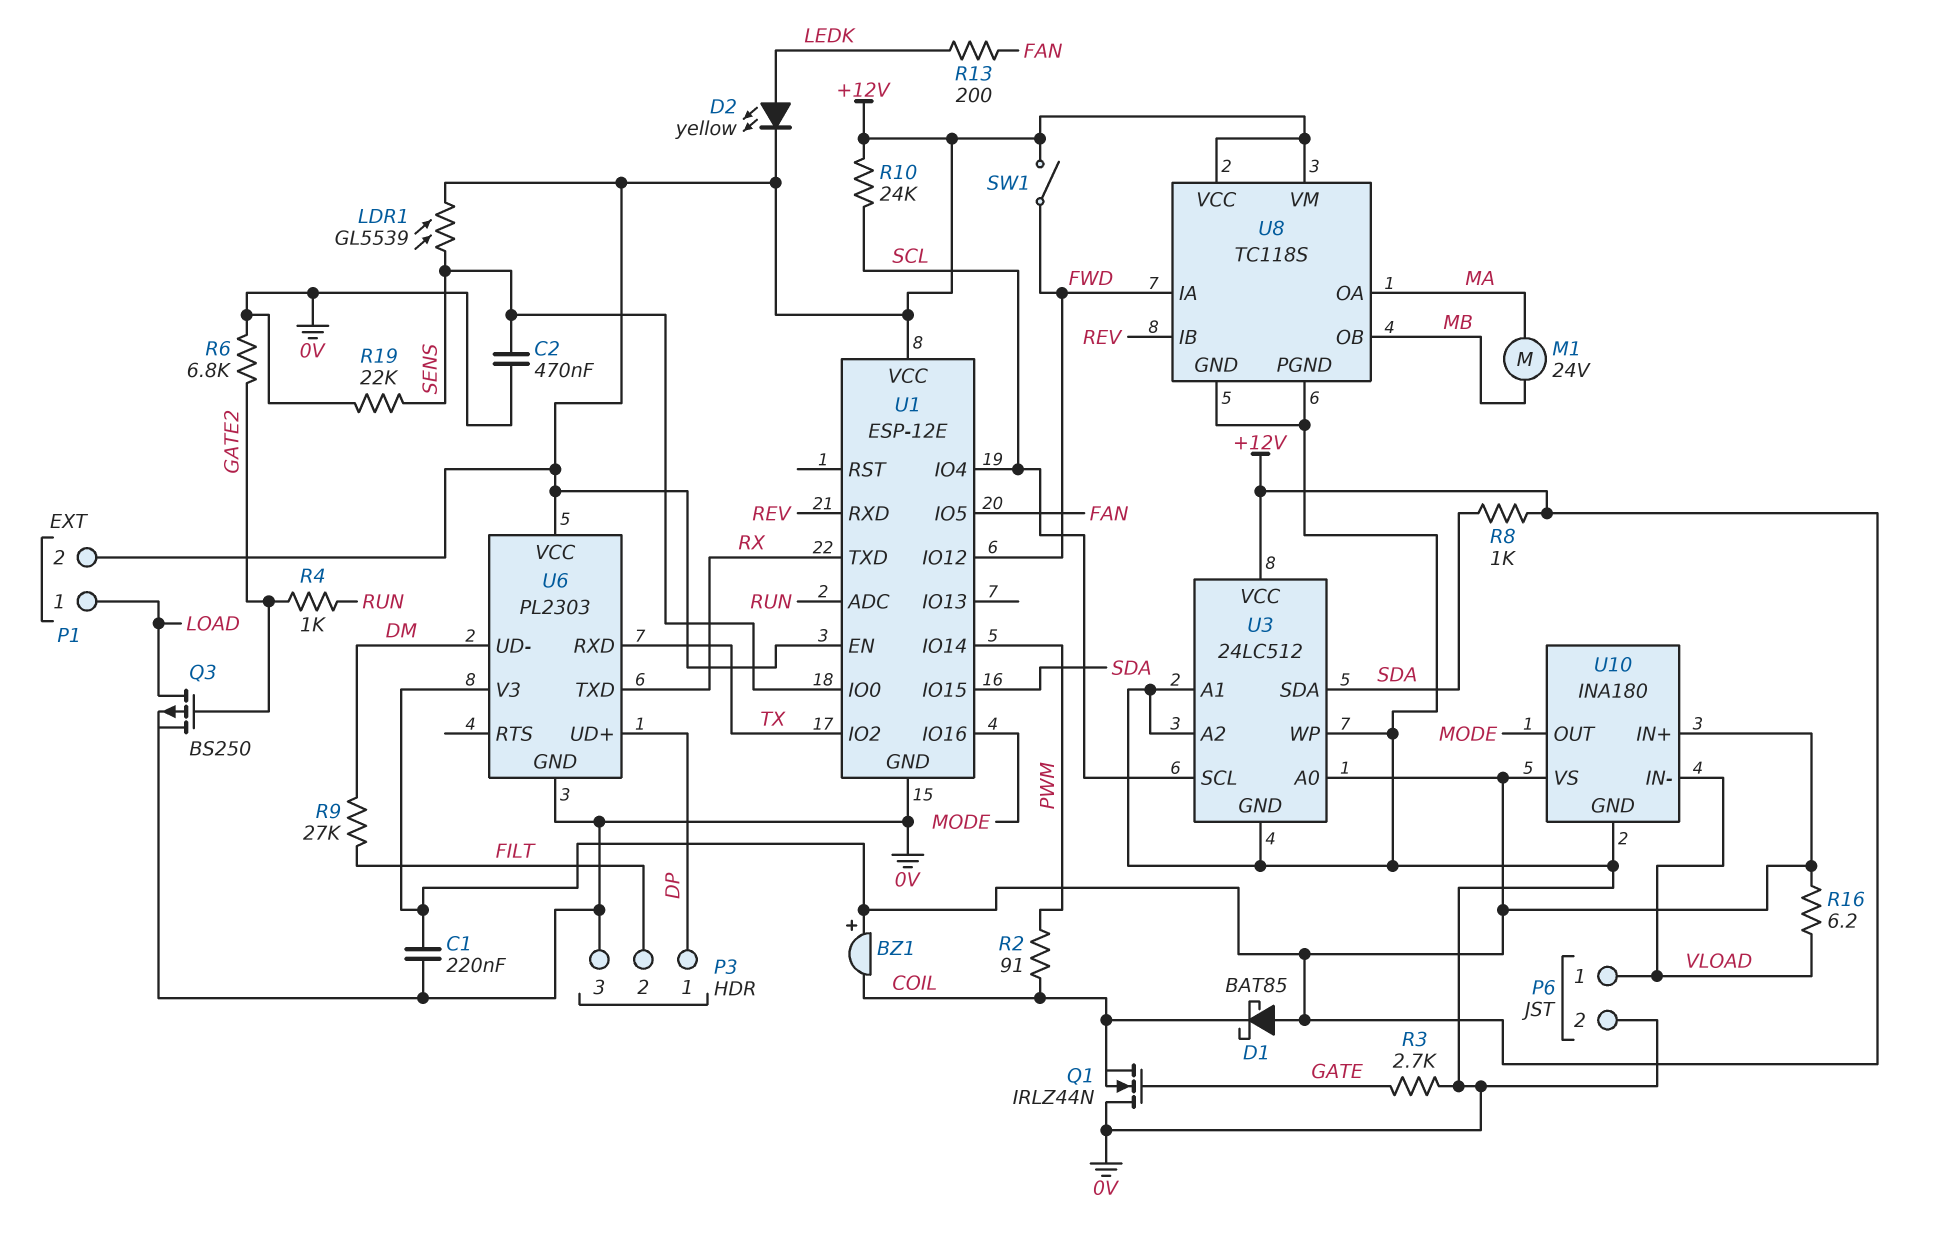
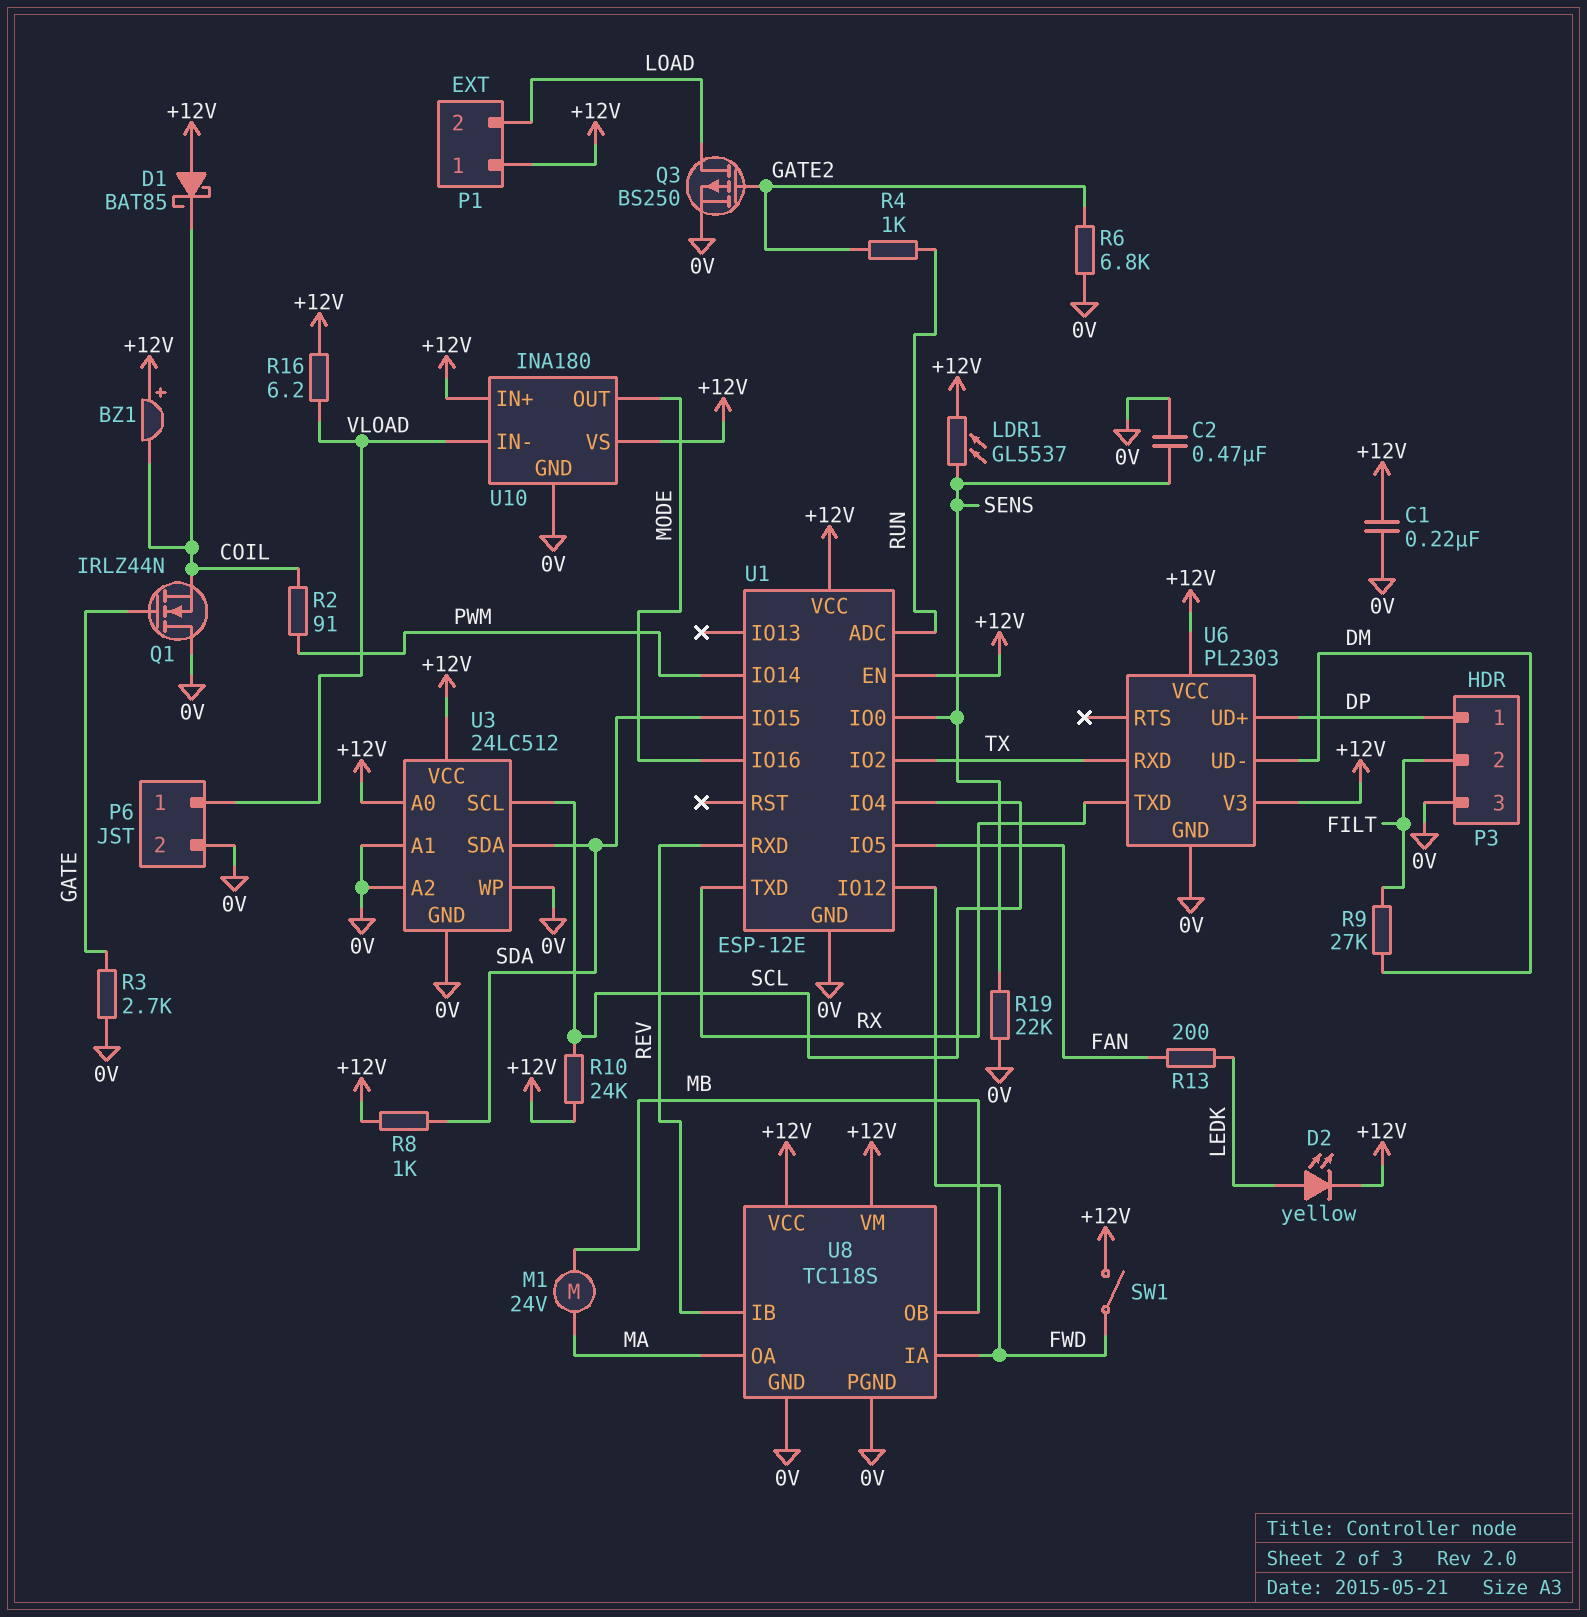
LDR1: GL5539 (+12V, SENS) -> GL5537 (+12V, SENS)
P1 pin 1: LOAD -> +12V
P1 pin 2: +12V -> LOAD

